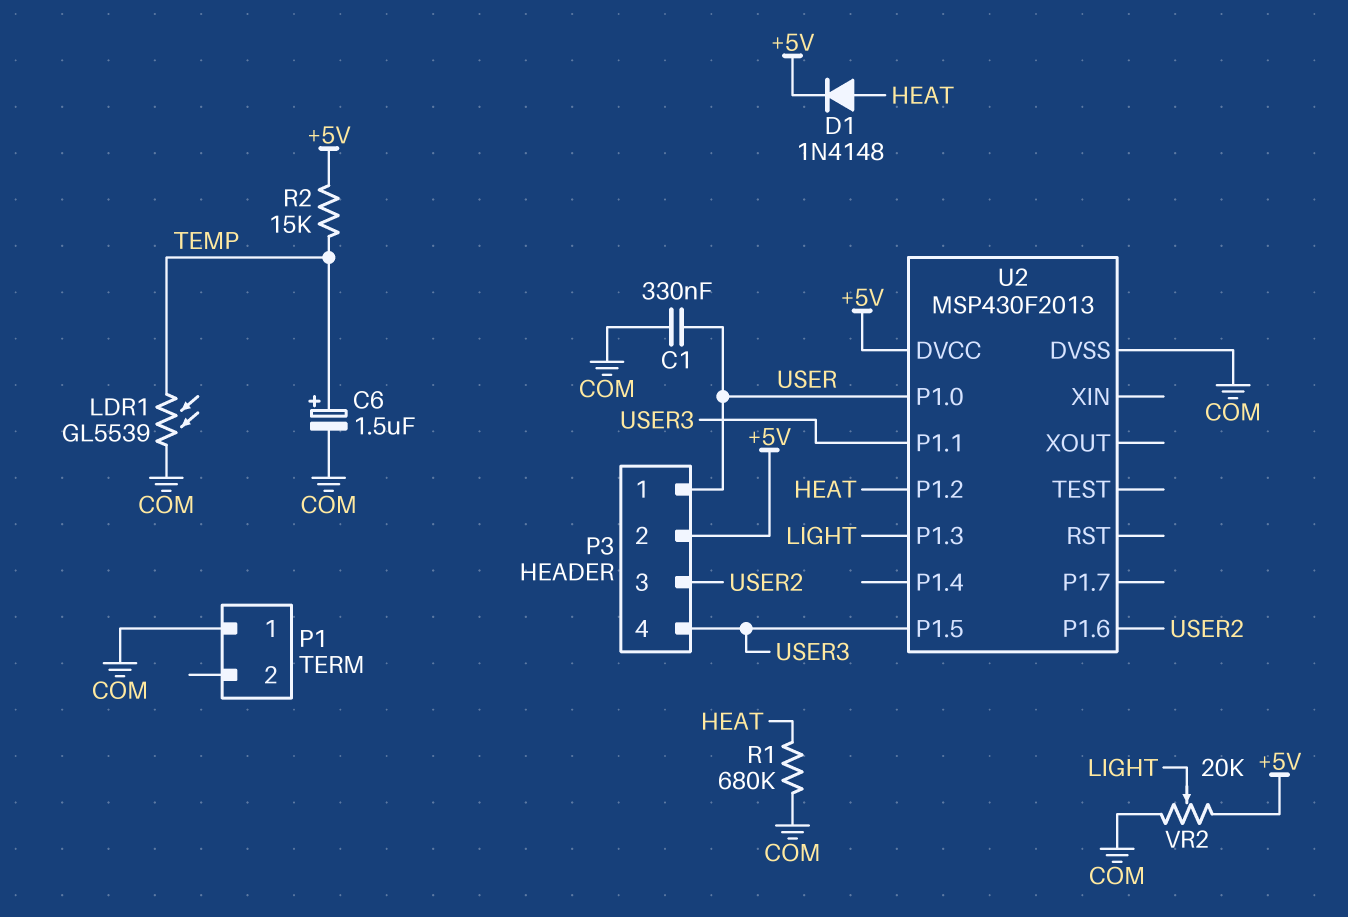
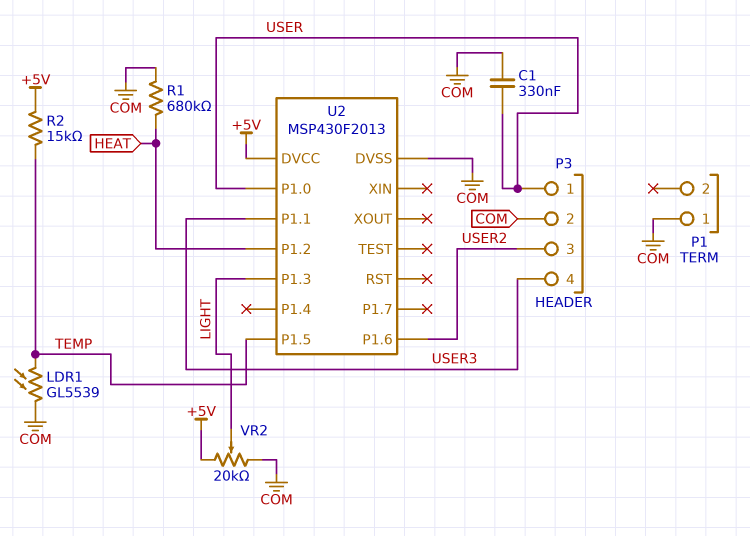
C6: 1.5uF (plus TEMP, minus COM) -> none
D1: diode 1N4148 (A HEAT, K +5V) -> none
P3 pin 2: +5V -> COM
U2 pin P1.5: USER3 -> TEMP

